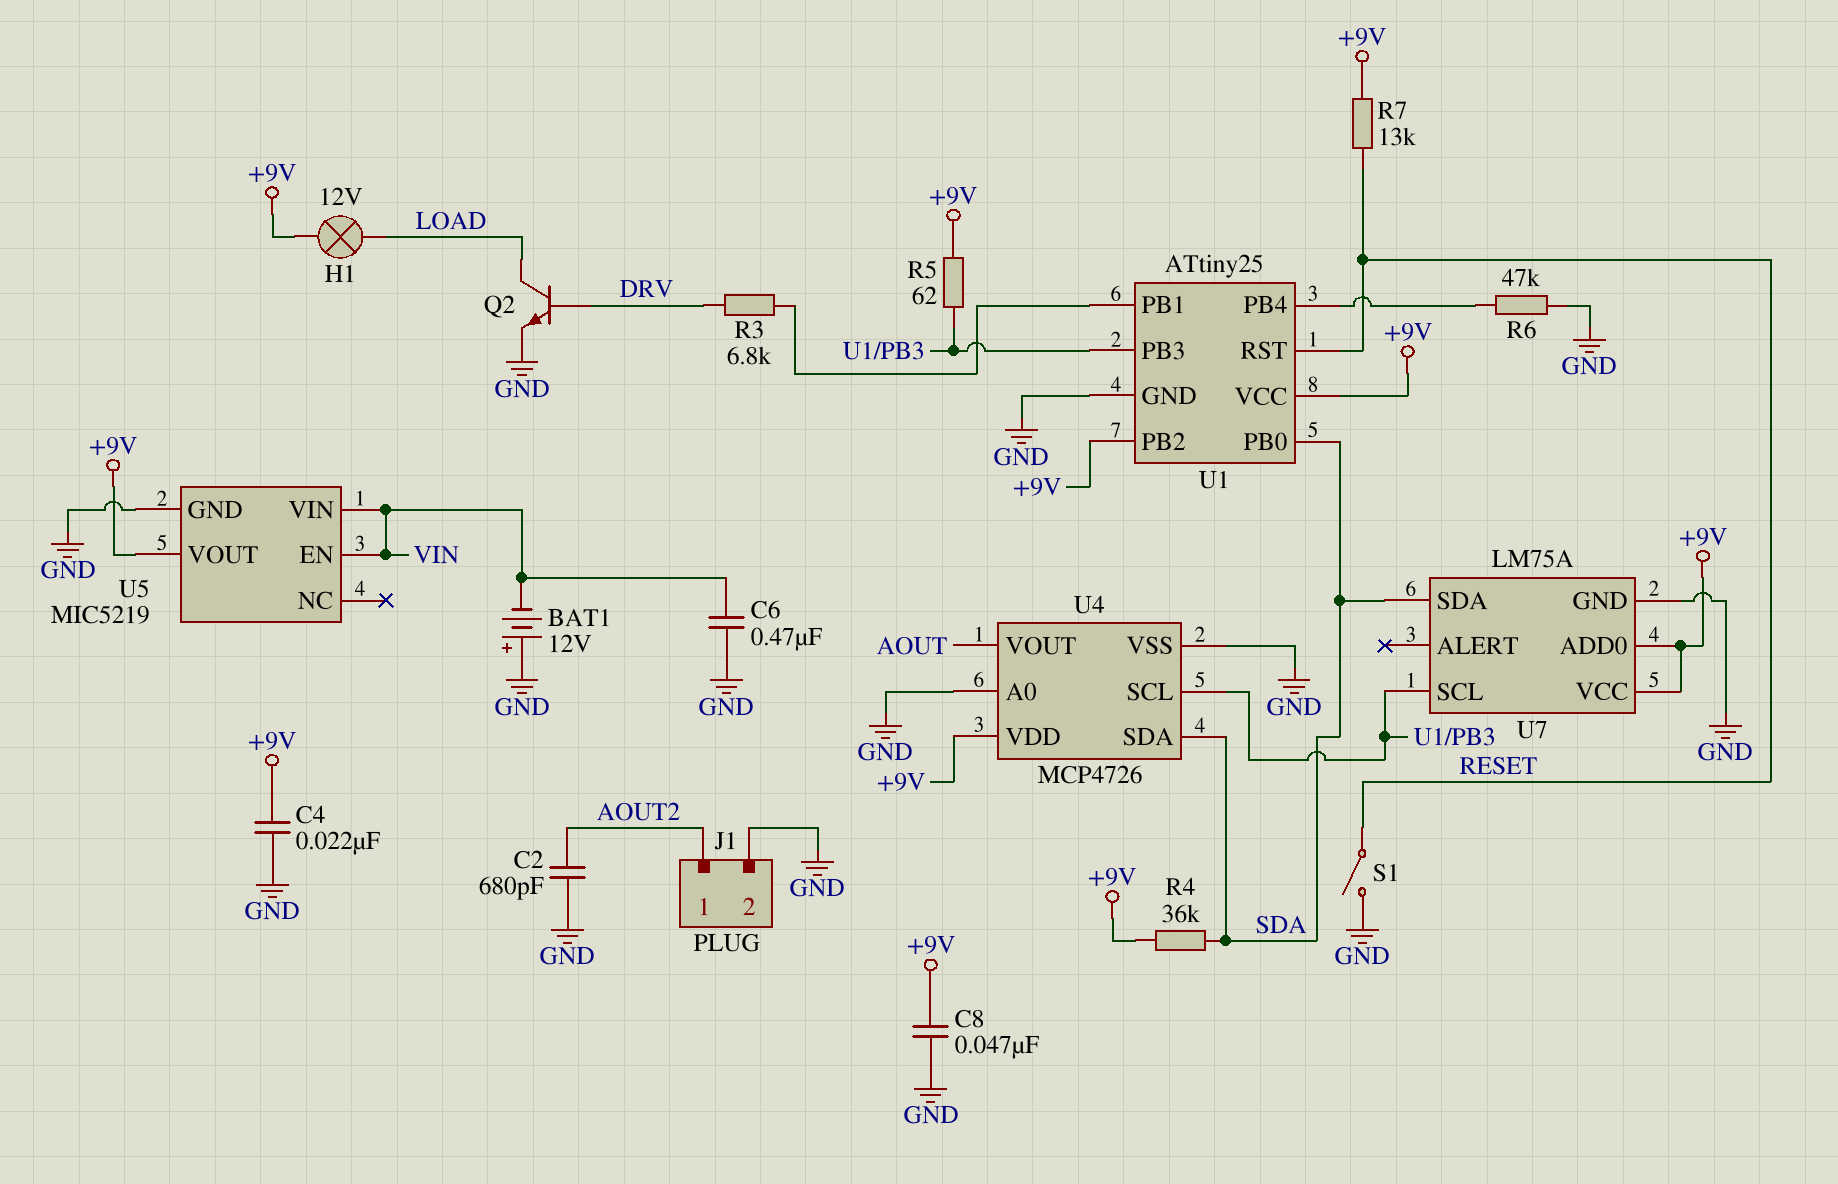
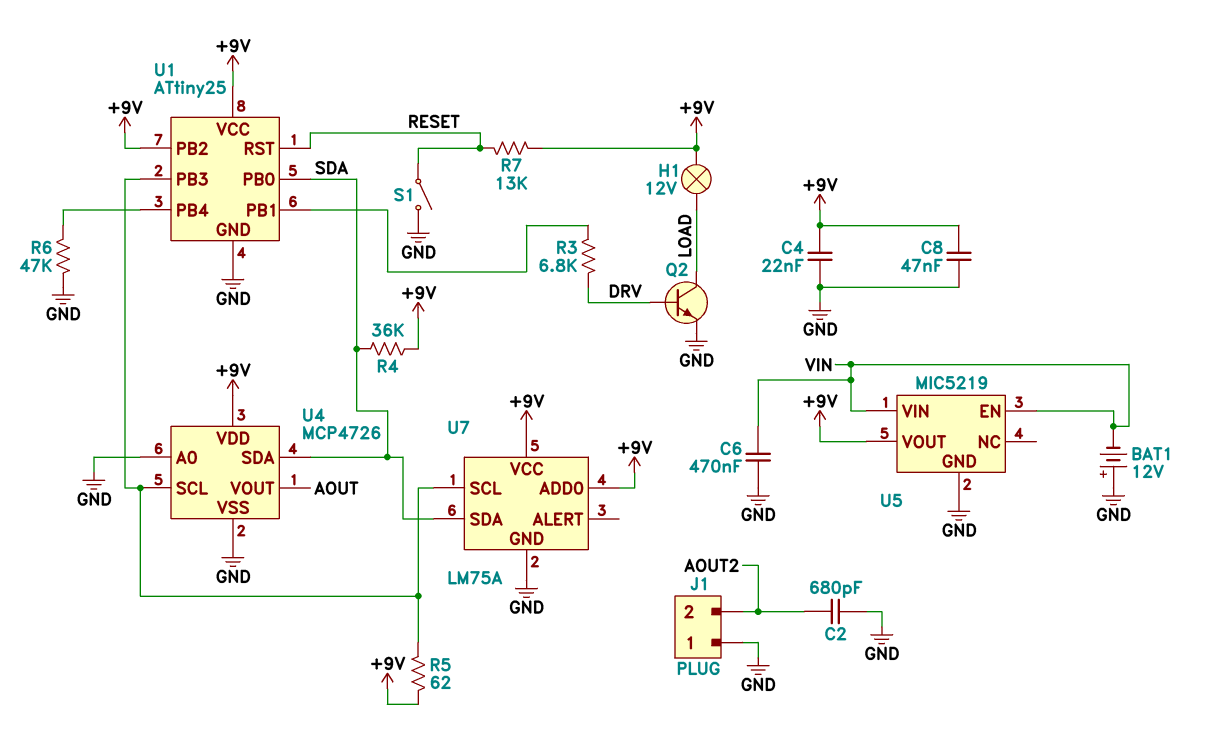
J1 pin 1: AOUT2 -> GND
J1 pin 2: GND -> AOUT2

